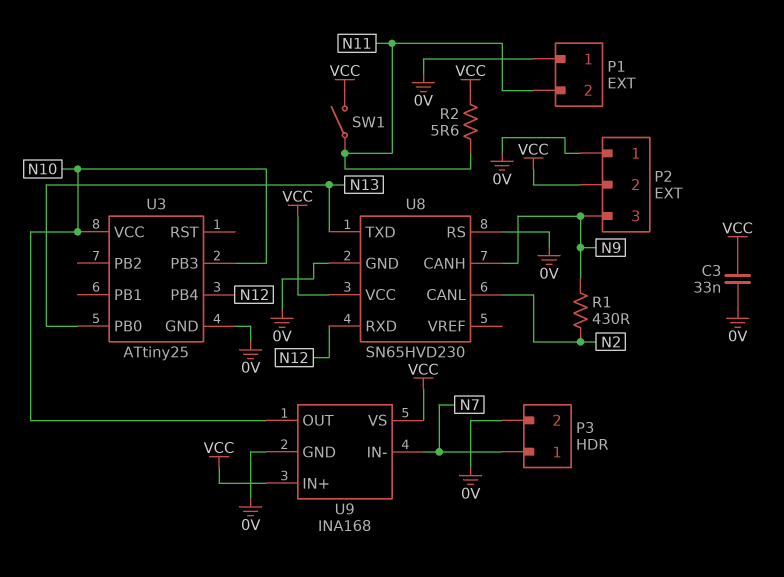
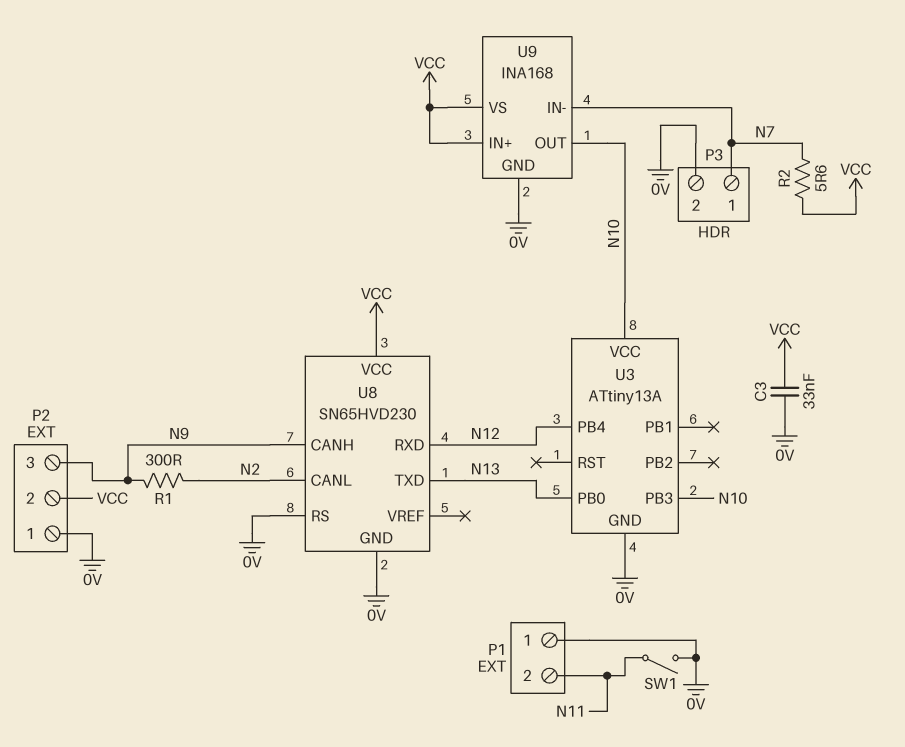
R1: 430 (N2, N9) -> 300 (N2, N9)
R2: 5.6 (N11, VCC) -> 5.6 (N7, VCC)
SW1: switch (N11, VCC) -> switch (0V, N11)
U3: ATtiny25 -> ATtiny13A

